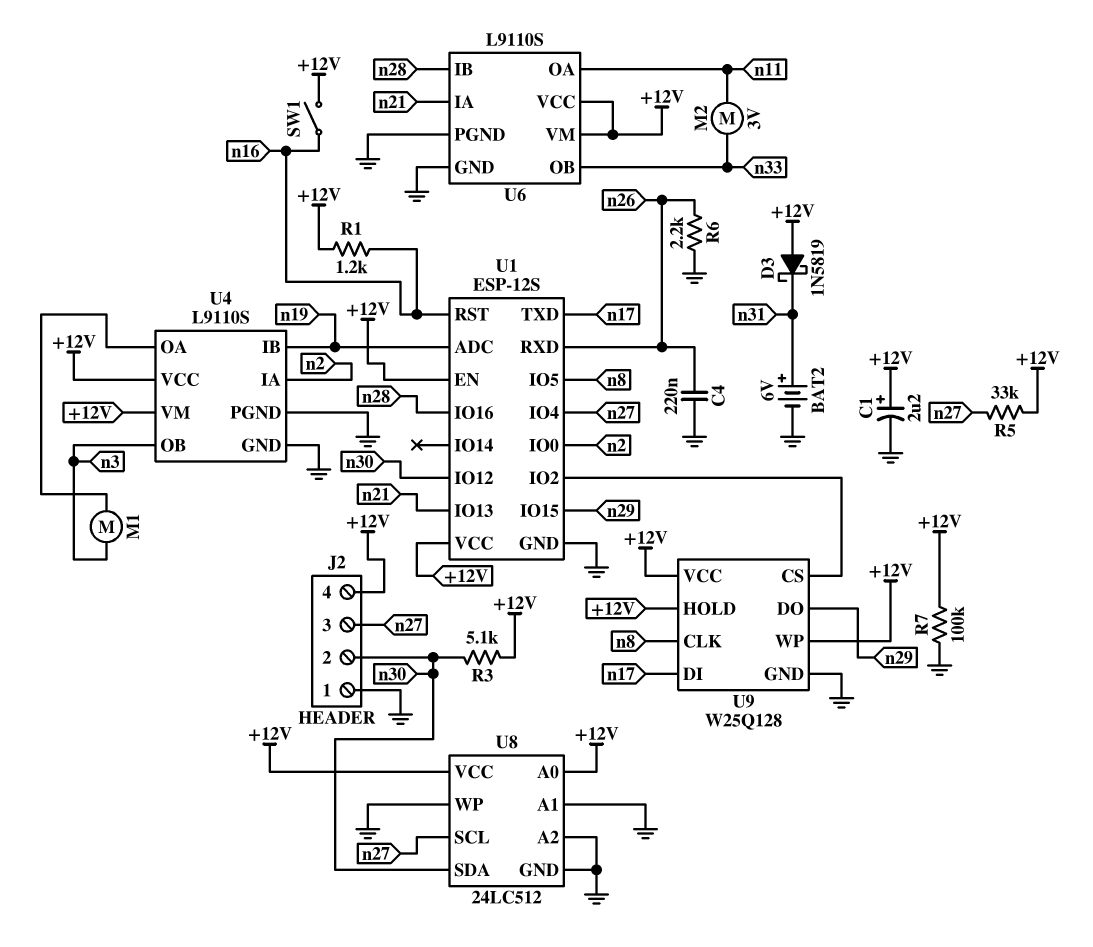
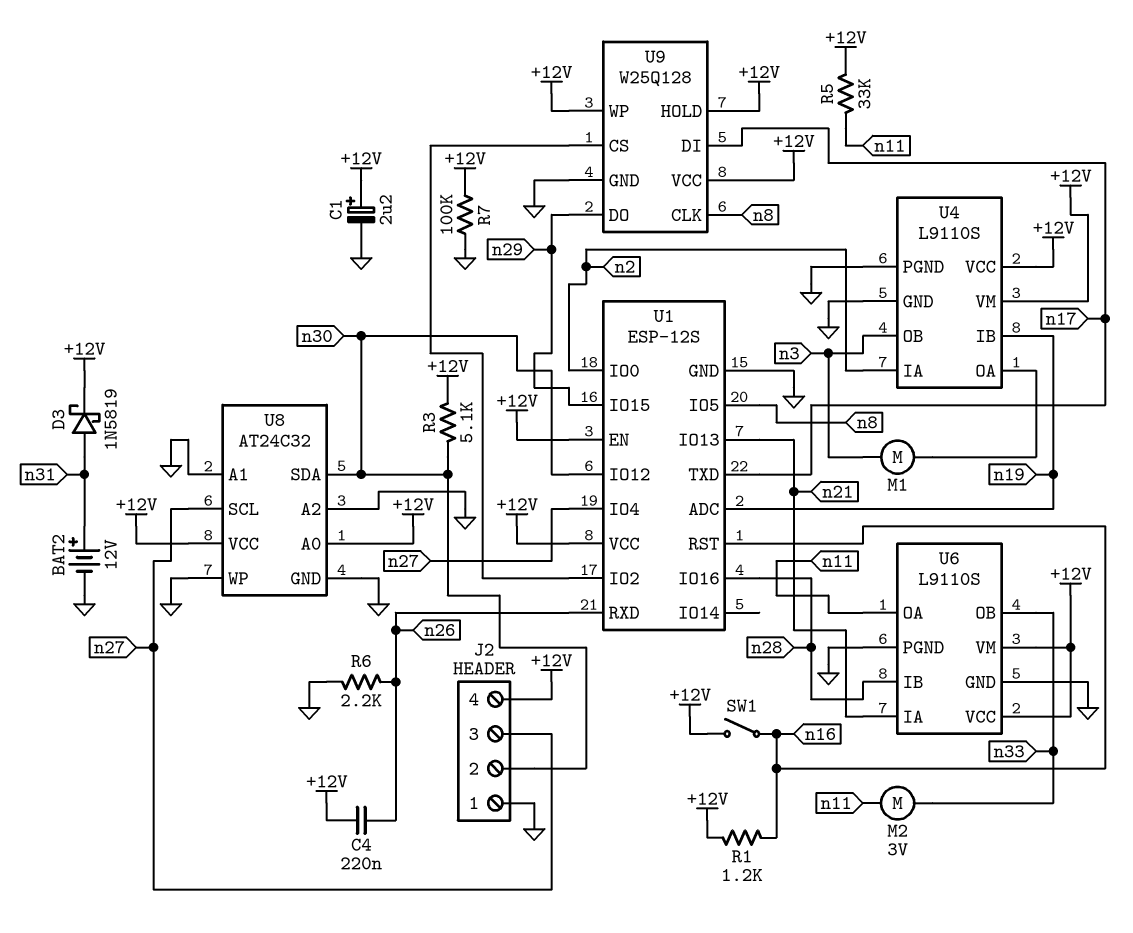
BAT2: 6V (plus n31, minus GND) -> 12V (plus n31, minus GND)
C4: 220nF (GND, n26) -> 220nF (+12V, n26)
D3: schottky 1N5819 (A +12V, K n31) -> schottky 1N5819 (A n31, K +12V)
R5: 33k (+12V, n27) -> 33k (+12V, n11)
U8: 24LC512 -> AT24C32

